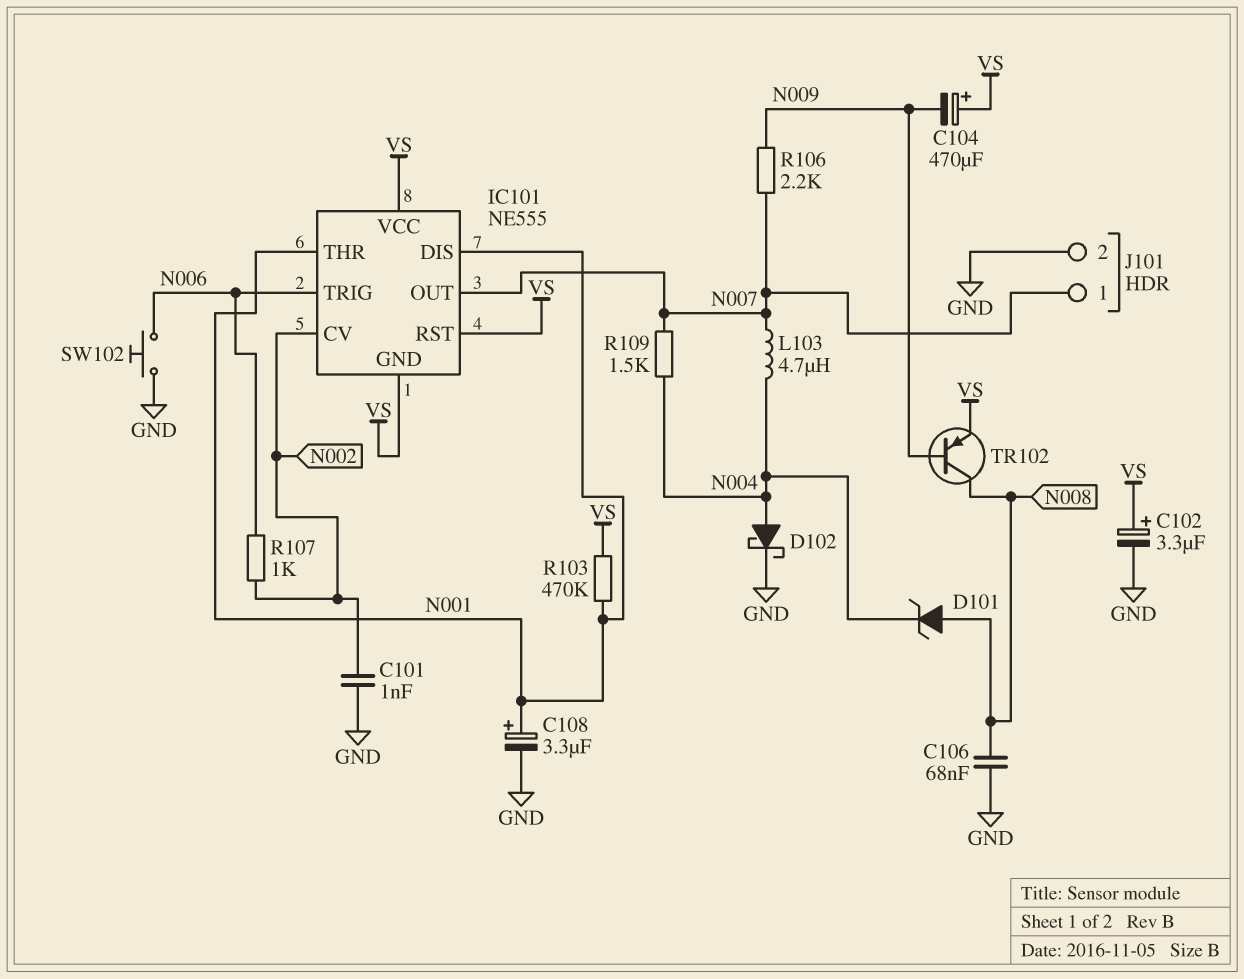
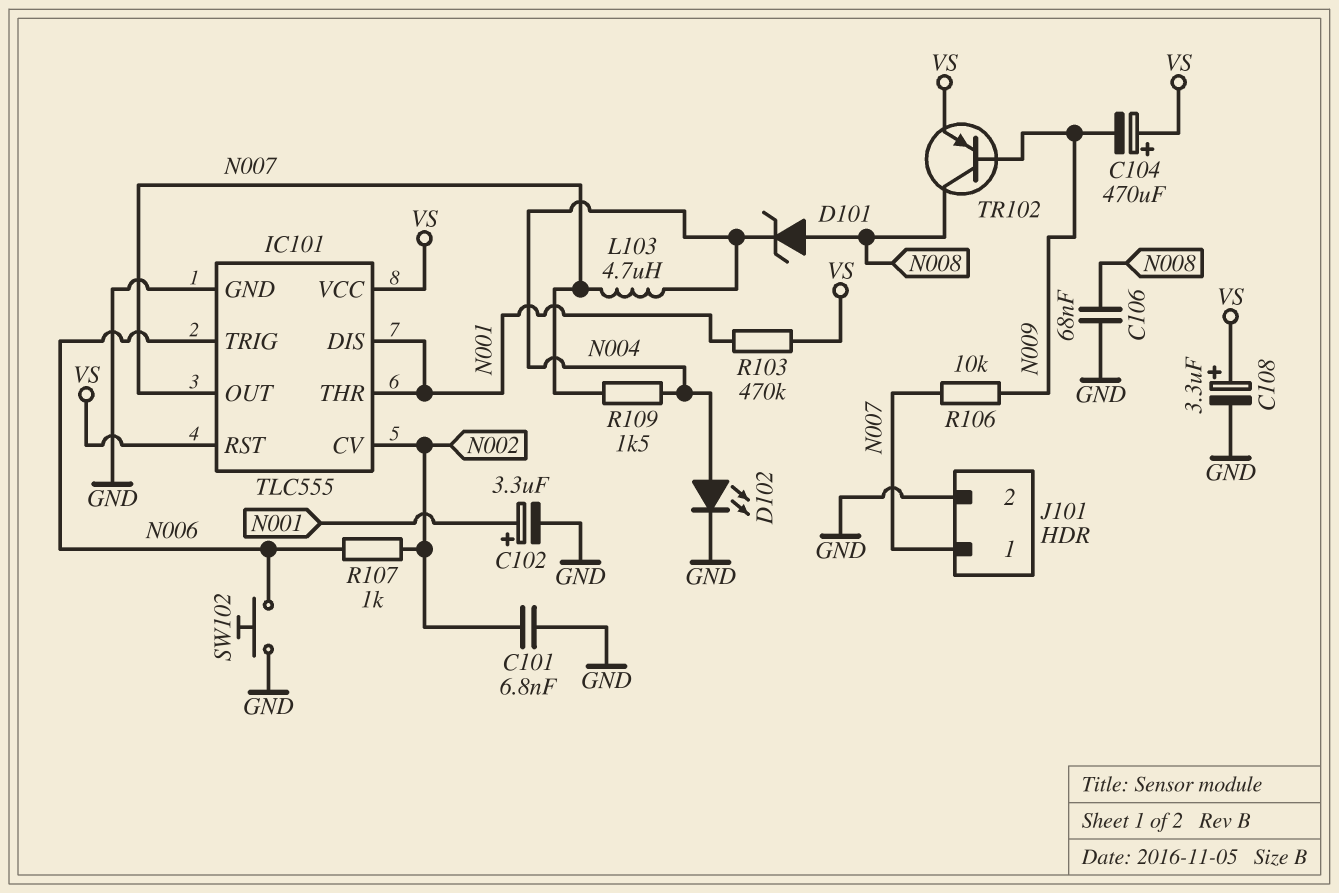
C101: 1nF (GND, N002) -> 6.8nF (GND, N002)
C102: 3.3uF (plus VS, minus GND) -> 3.3uF (plus N001, minus GND)
C108: 3.3uF (plus N001, minus GND) -> 3.3uF (plus VS, minus GND)
D102: schottky (A N004, K GND) -> LED (A N004, K GND)
IC101: NE555 -> TLC555
IC101 pin GND: VS -> GND
R106: 2.2k (N007, N009) -> 10k (N007, N009)

